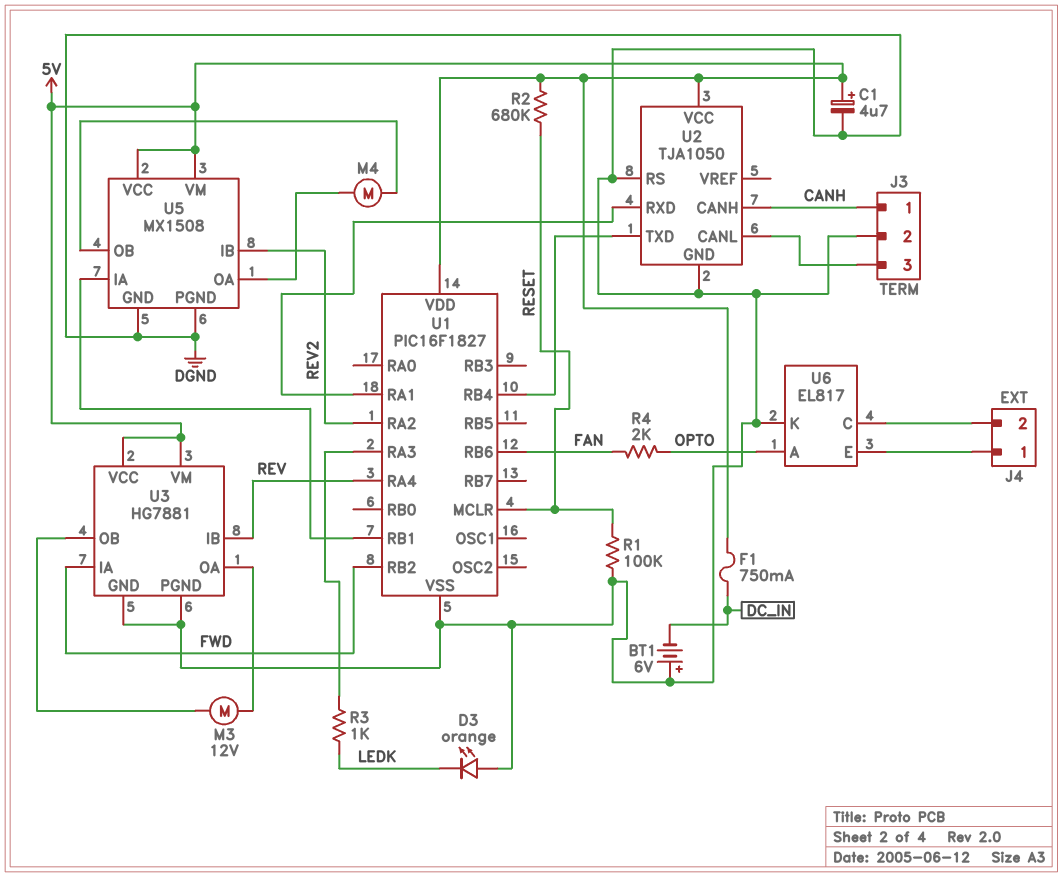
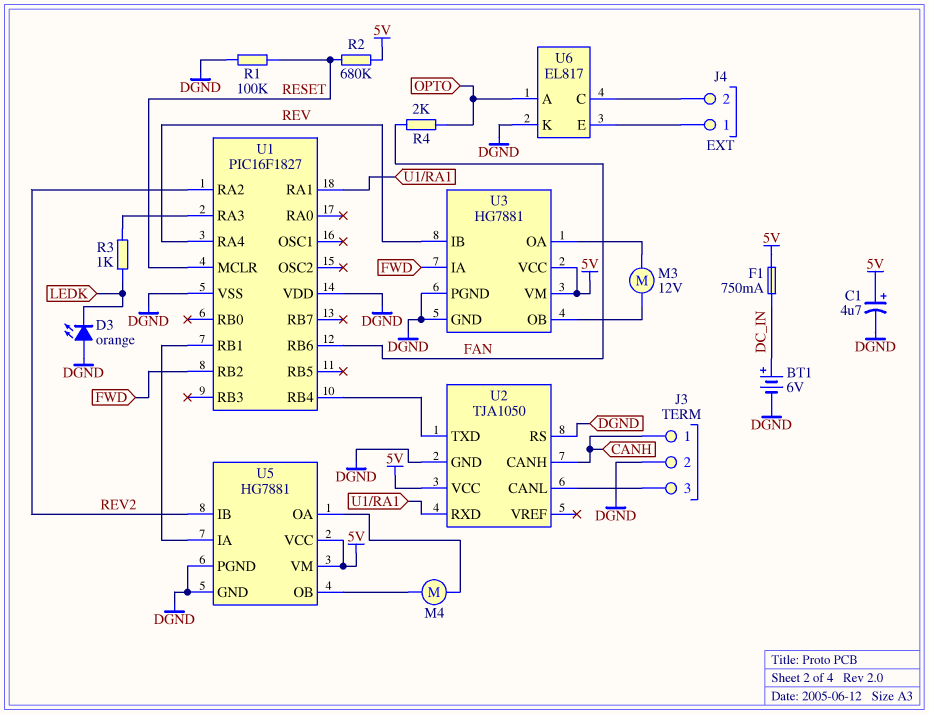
BT1: 6V (plus DGND, minus DC_IN) -> 6V (plus DC_IN, minus DGND)
U1 pin VDD: 5V -> DGND
U5: MX1508 -> HG7881

